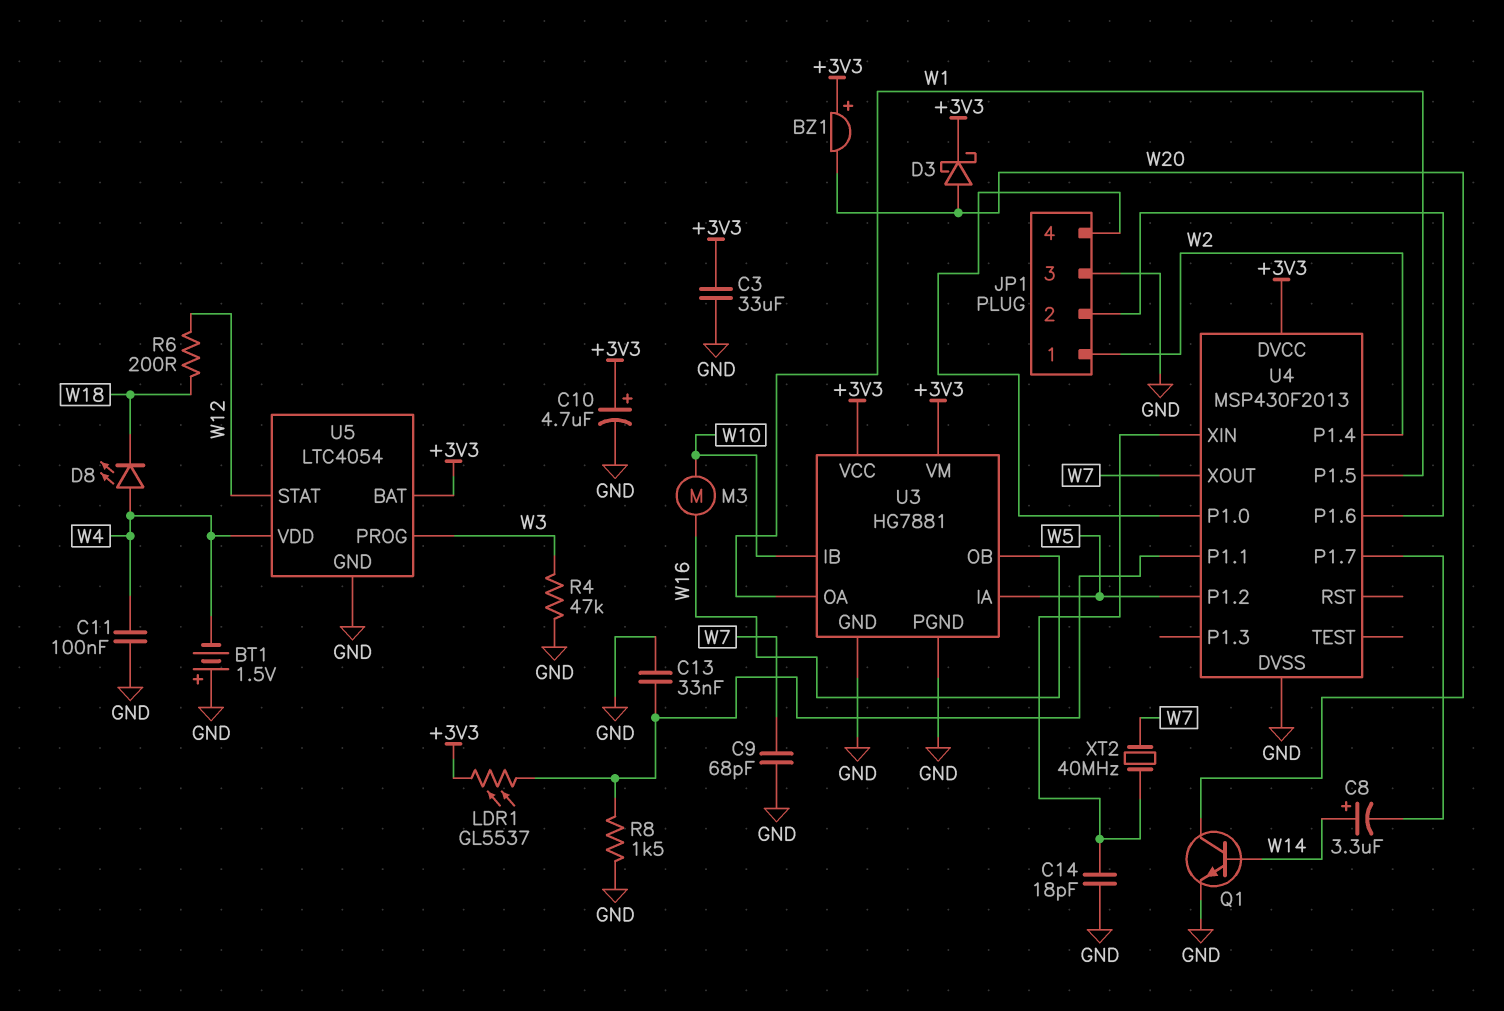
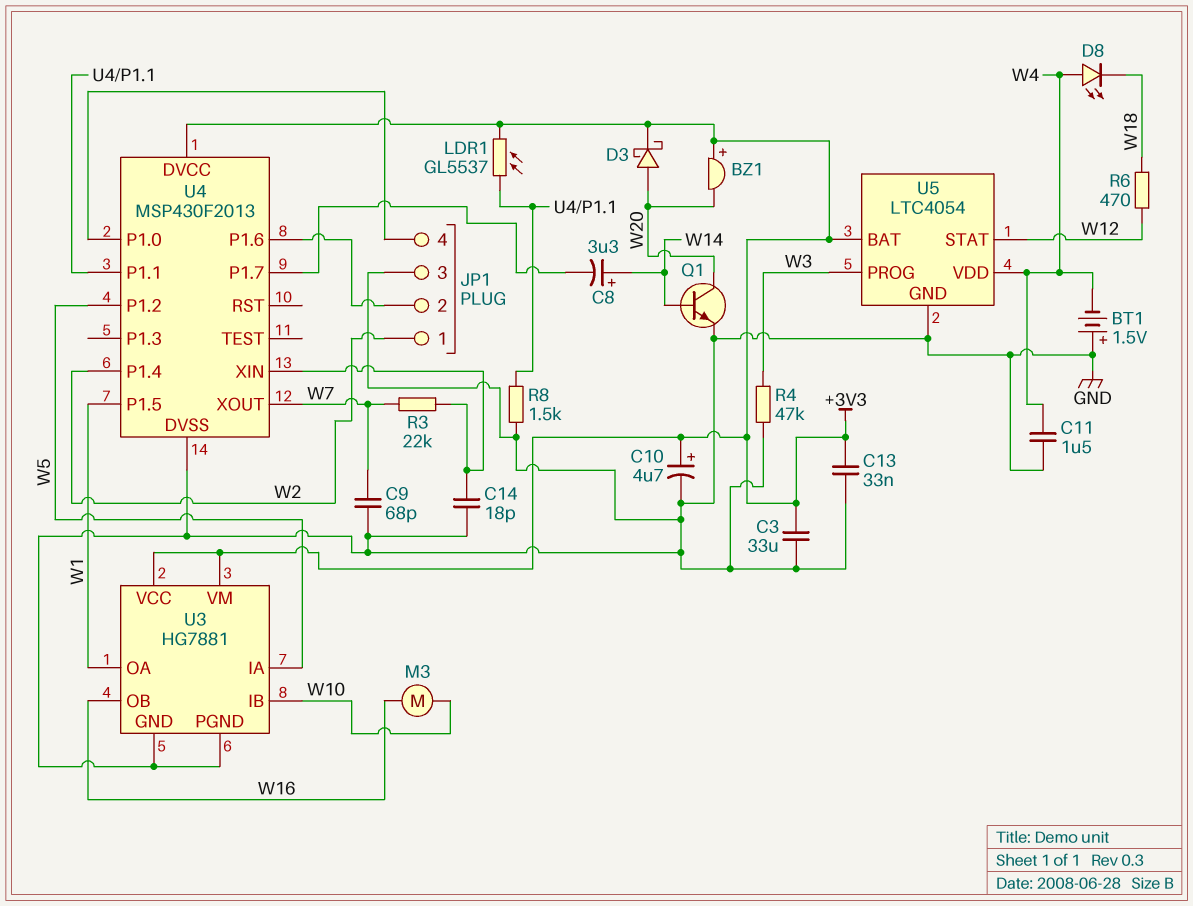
C11: 100nF (GND, W4) -> 1.5uF (GND, W4)
C13: 33nF (GND, U4/P1.1) -> 33nF (+3V3, GND)
R3: none -> 22k (U4/XIN, W7)
R6: 200 (W12, W18) -> 470 (W12, W18)
XT2: 40MHz (U4/XIN, W7) -> none

